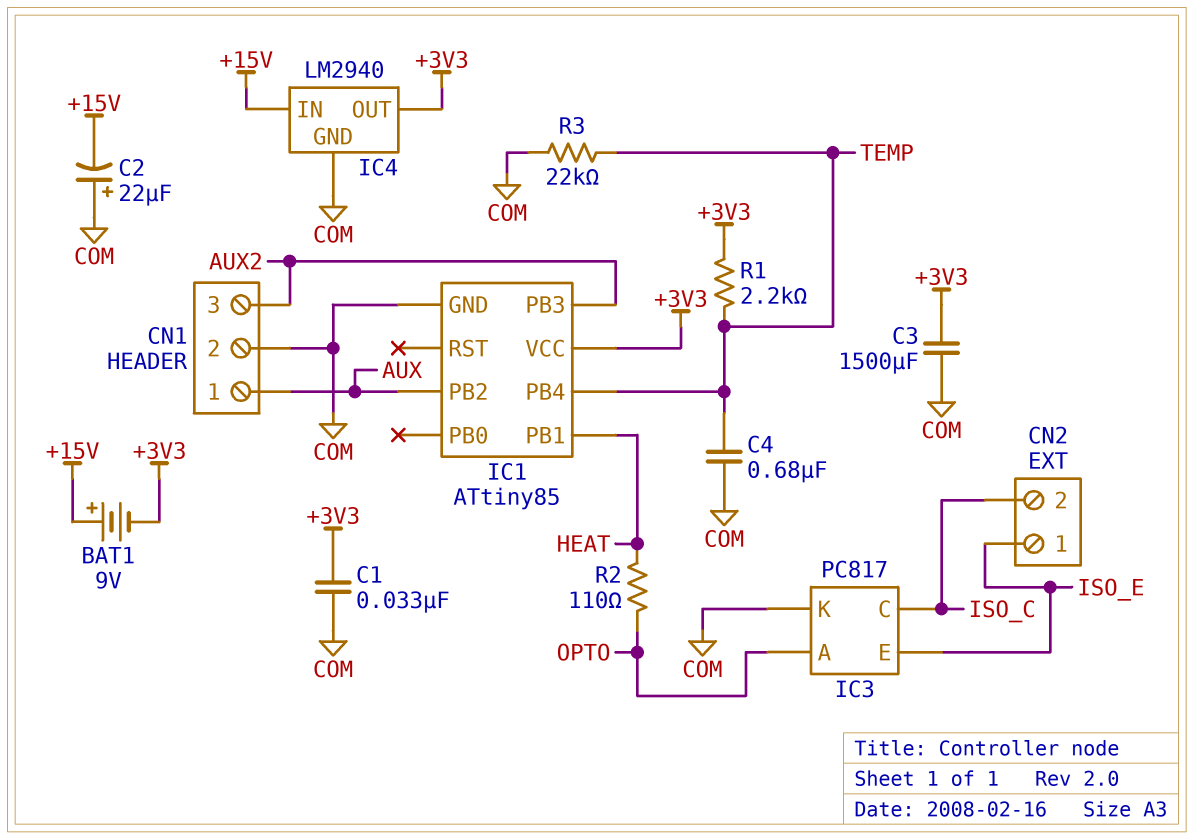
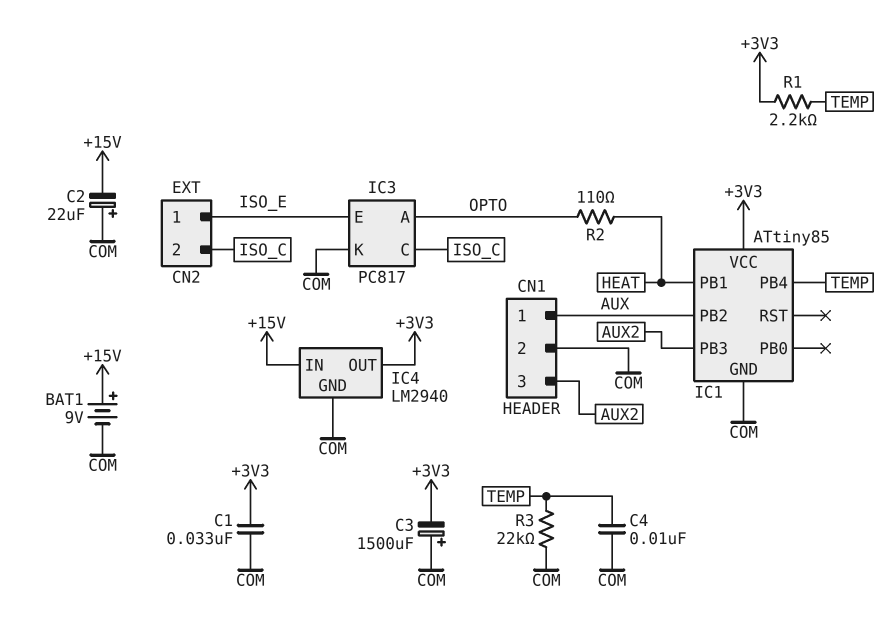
BAT1: 9V (plus +15V, minus +3V3) -> 9V (plus +15V, minus COM)
C3: 1500uF (+3V3, COM) -> 1500uF (plus COM, minus +3V3)
C4: 680nF (COM, TEMP) -> 10nF (COM, TEMP)

